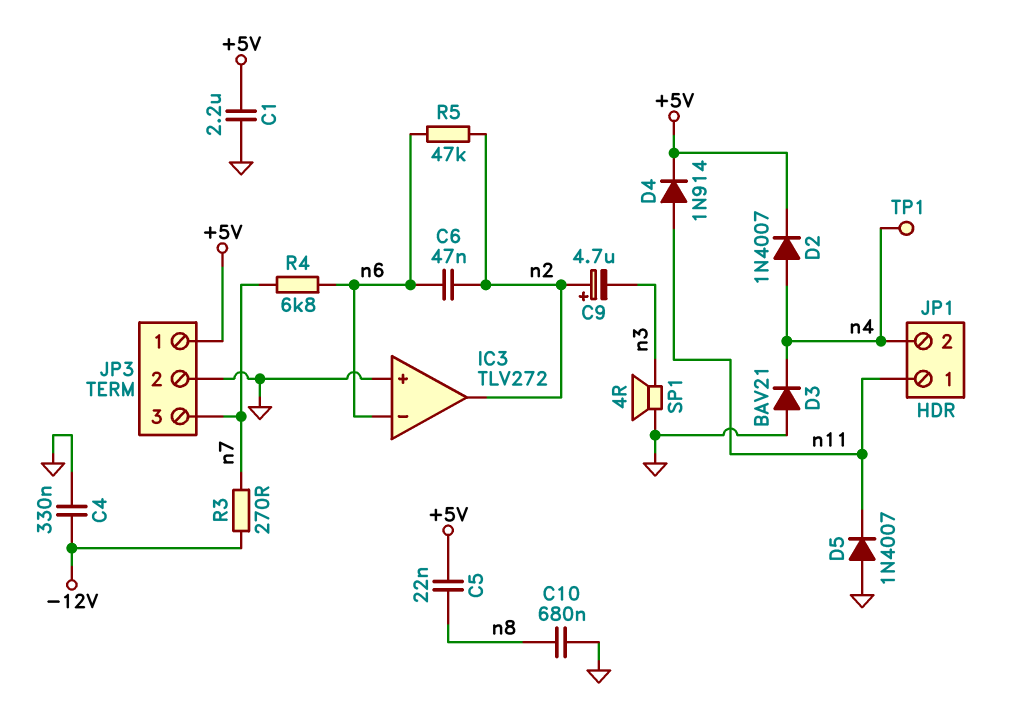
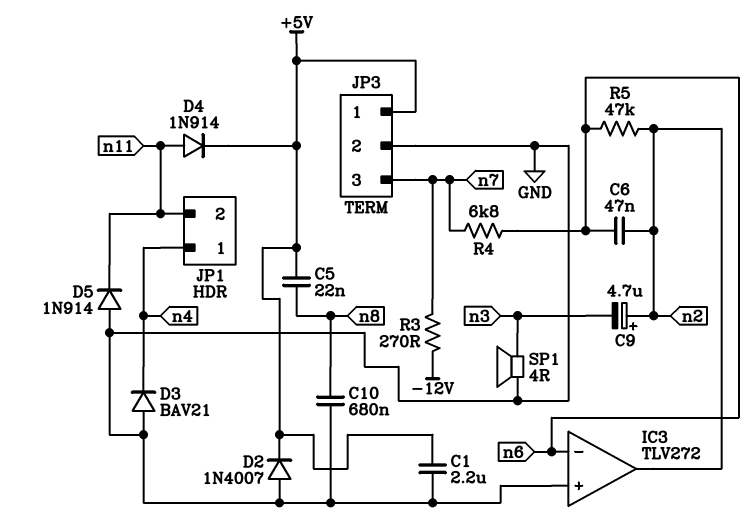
C4: 330nF (-12V, GND) -> none
D2: diode 1N4007 (A n4, K +5V) -> diode 1N4007 (A GND, K +5V)
D5: diode 1N4007 (A GND, K n11) -> diode 1N914 (A GND, K n11)
JP1 pin 1: n11 -> n4
JP1 pin 2: n4 -> n11
TP1: test point (n4) -> none

